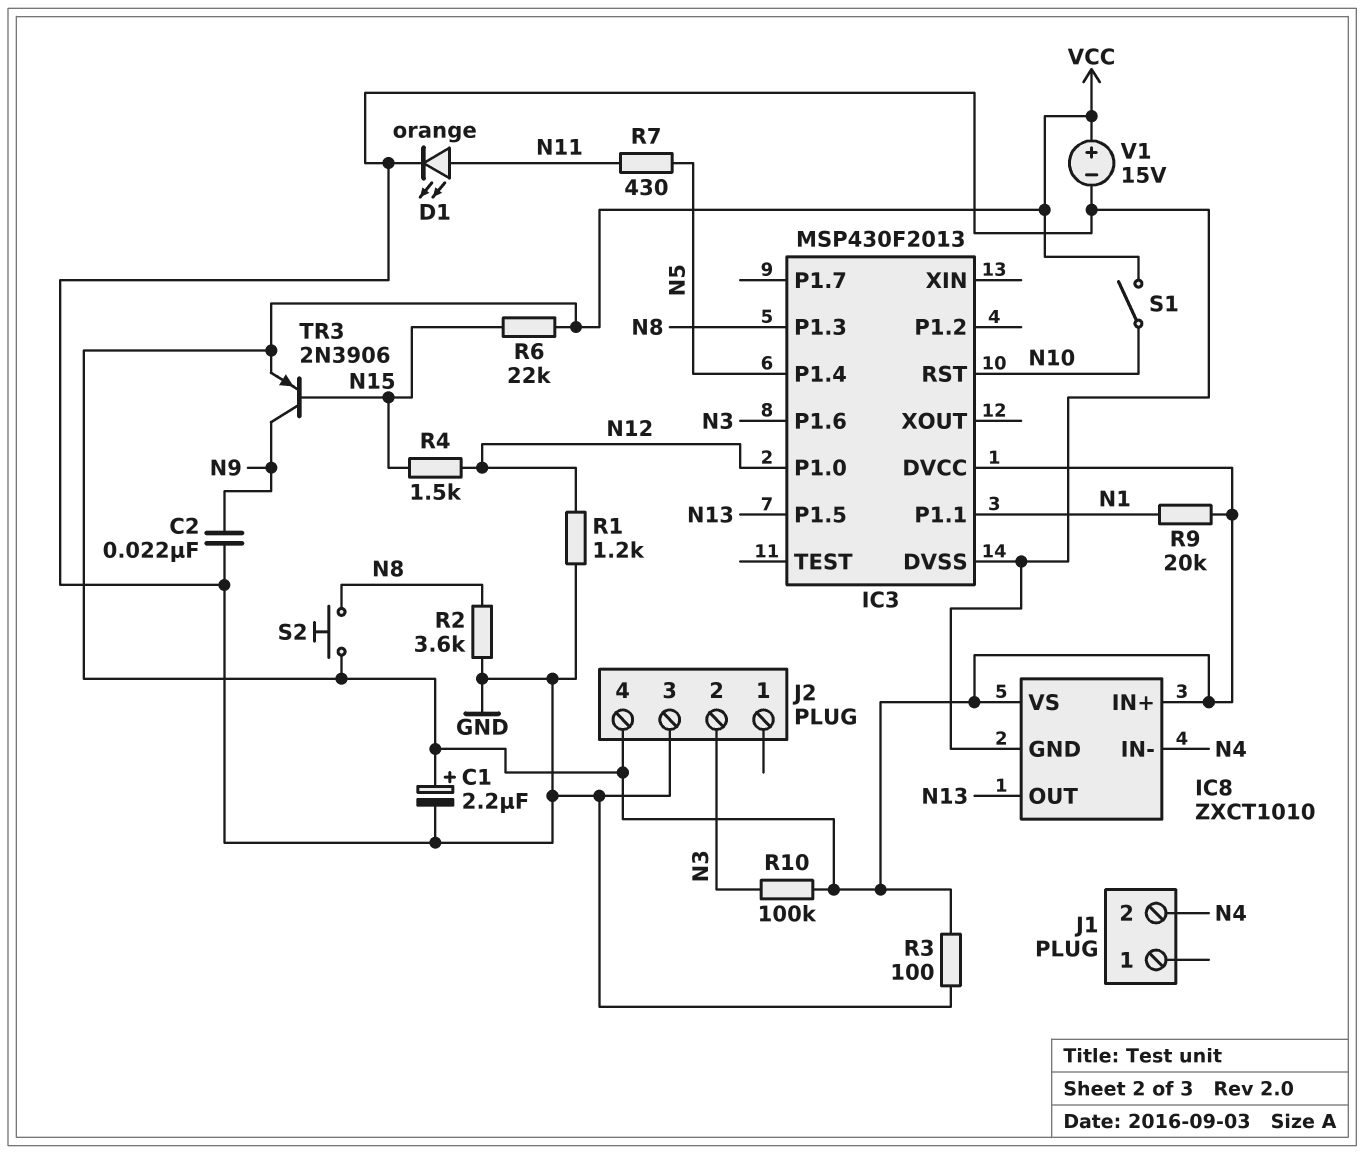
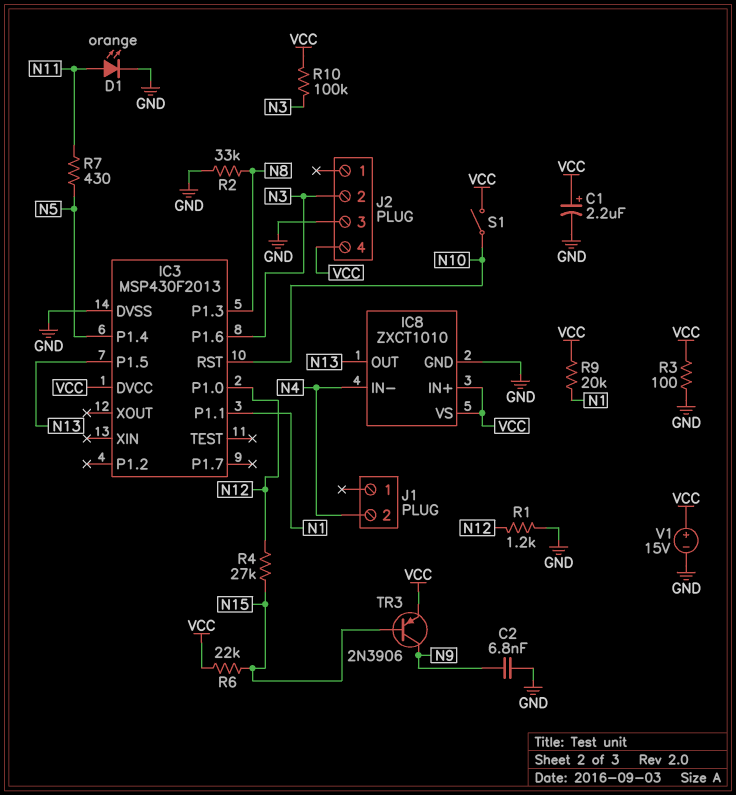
C2: 22nF (GND, N9) -> 6.8nF (GND, N9)
R2: 3.6k (GND, N8) -> 33k (GND, N8)
R4: 1.5k (N12, N15) -> 27k (N12, N15)
S2: button (N8, VCC) -> none

